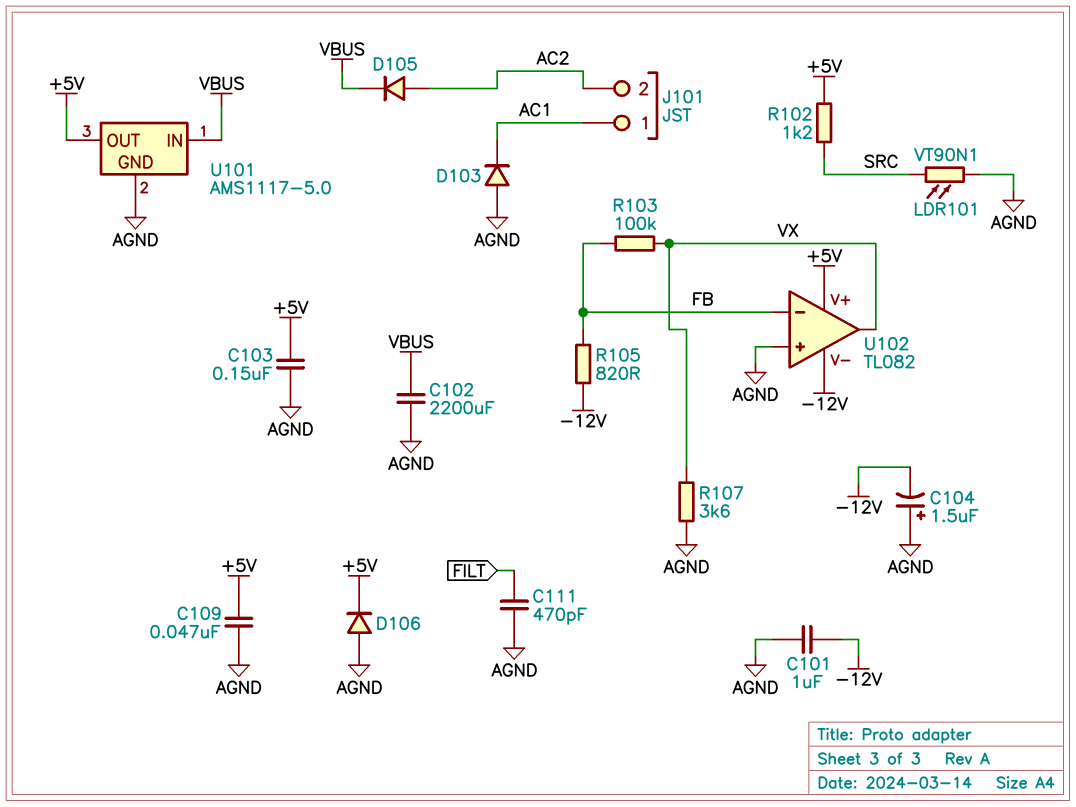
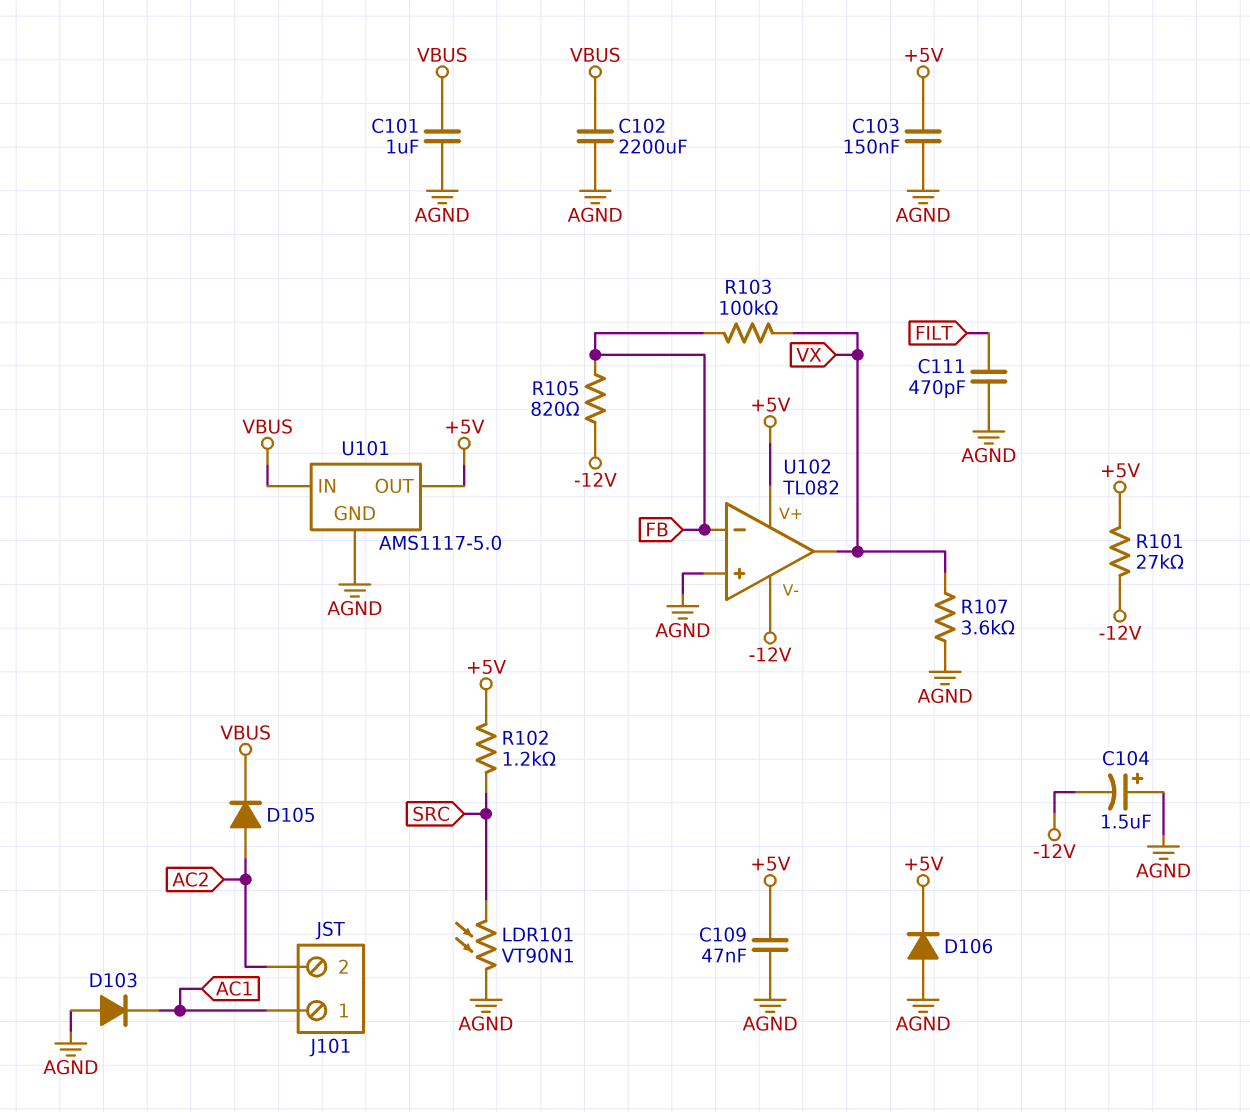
C101: 1uF (-12V, AGND) -> 1uF (AGND, VBUS)
R101: none -> 27k (+5V, -12V)

